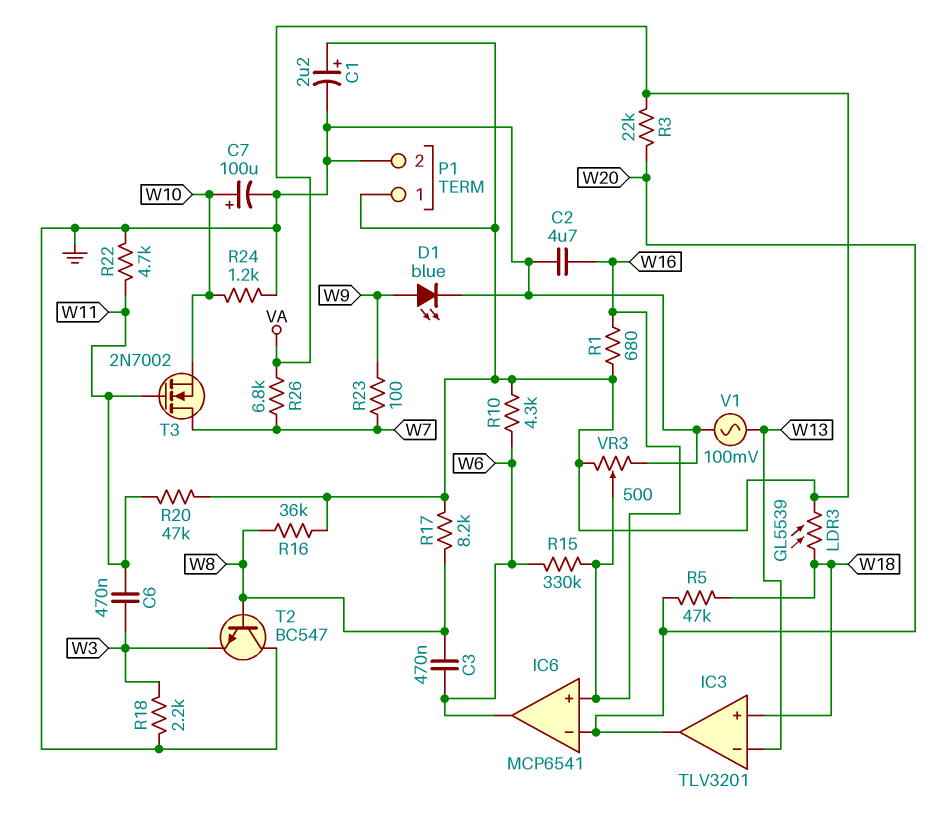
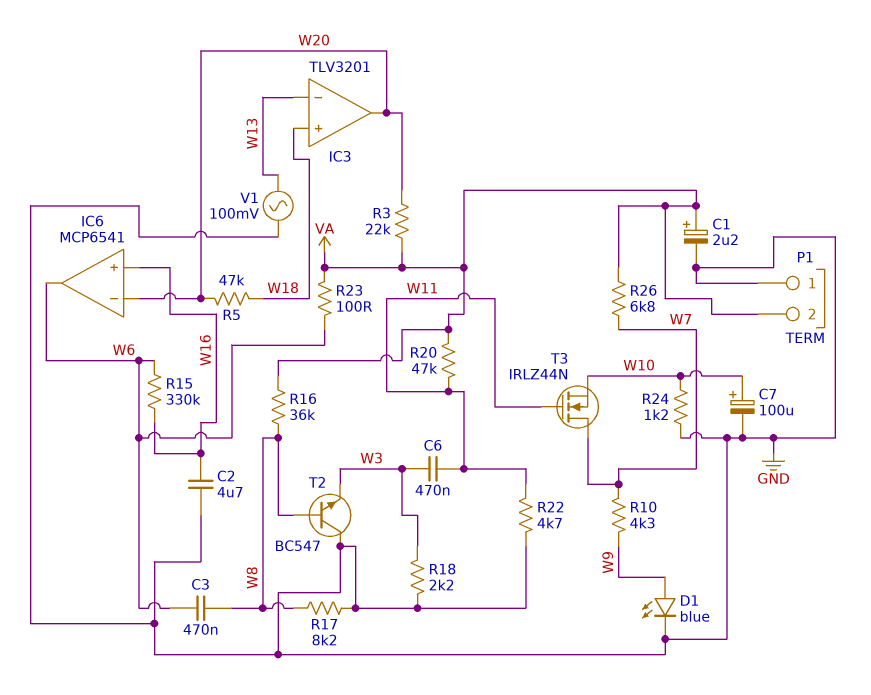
LDR3: GL5539 (VA, W18) -> none
P1 pin 1: VA -> GND
P1 pin 2: GND -> VA
R1: 680 (VA, W16) -> none
R10: 4.3k (VA, W6) -> 4.3k (W7, W9)
R17: 8.2k (VA, W8) -> 8.2k (GND, W8)
R23: 100 (W7, W9) -> 100 (VA, W6)
T3: NMOS 2N7002 (G W11, D W7, S W10) -> NMOS IRLZ44N (G W11, D W7, S W10)
VR3: 500 (GND, VA, wiper W16) -> none

